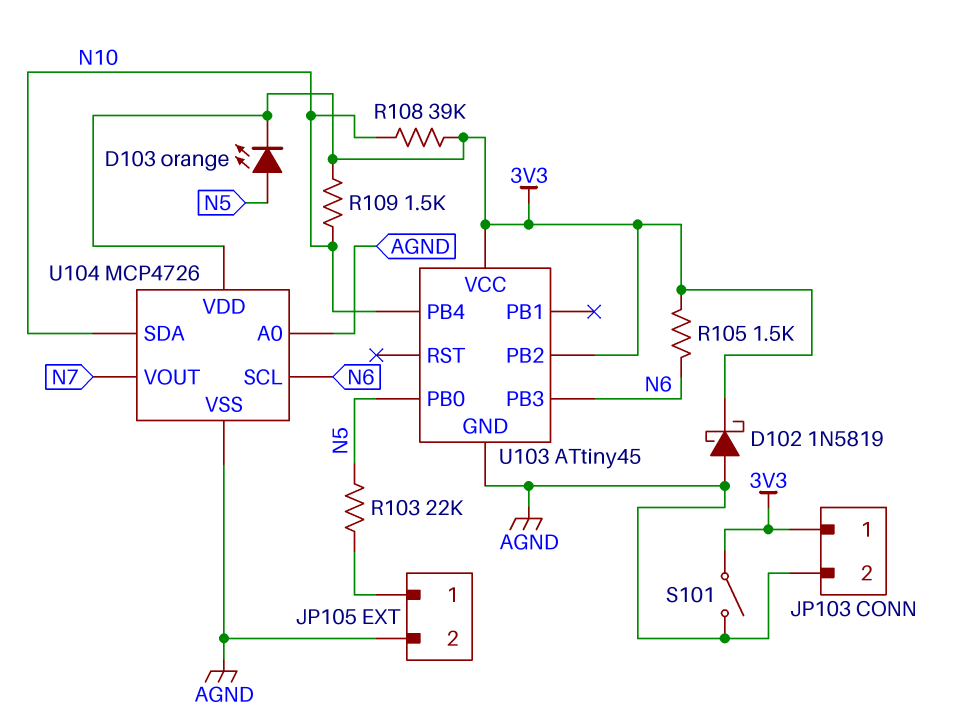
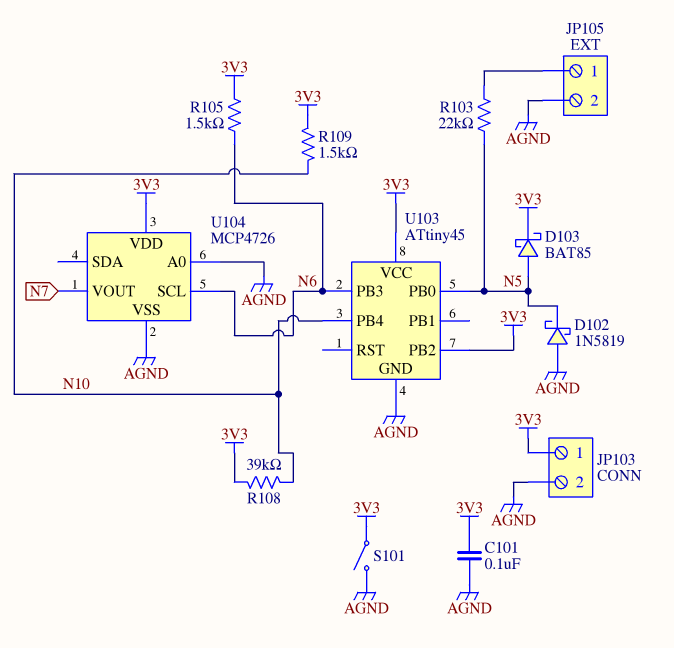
C101: none -> 100nF (3V3, AGND)
D102: schottky 1N5819 (A AGND, K 3V3) -> schottky 1N5819 (A AGND, K N5)
D103: LED orange (A N5, K 3V3) -> schottky BAT85 (A N5, K 3V3)
U104 pin SDA: N10 -> none

